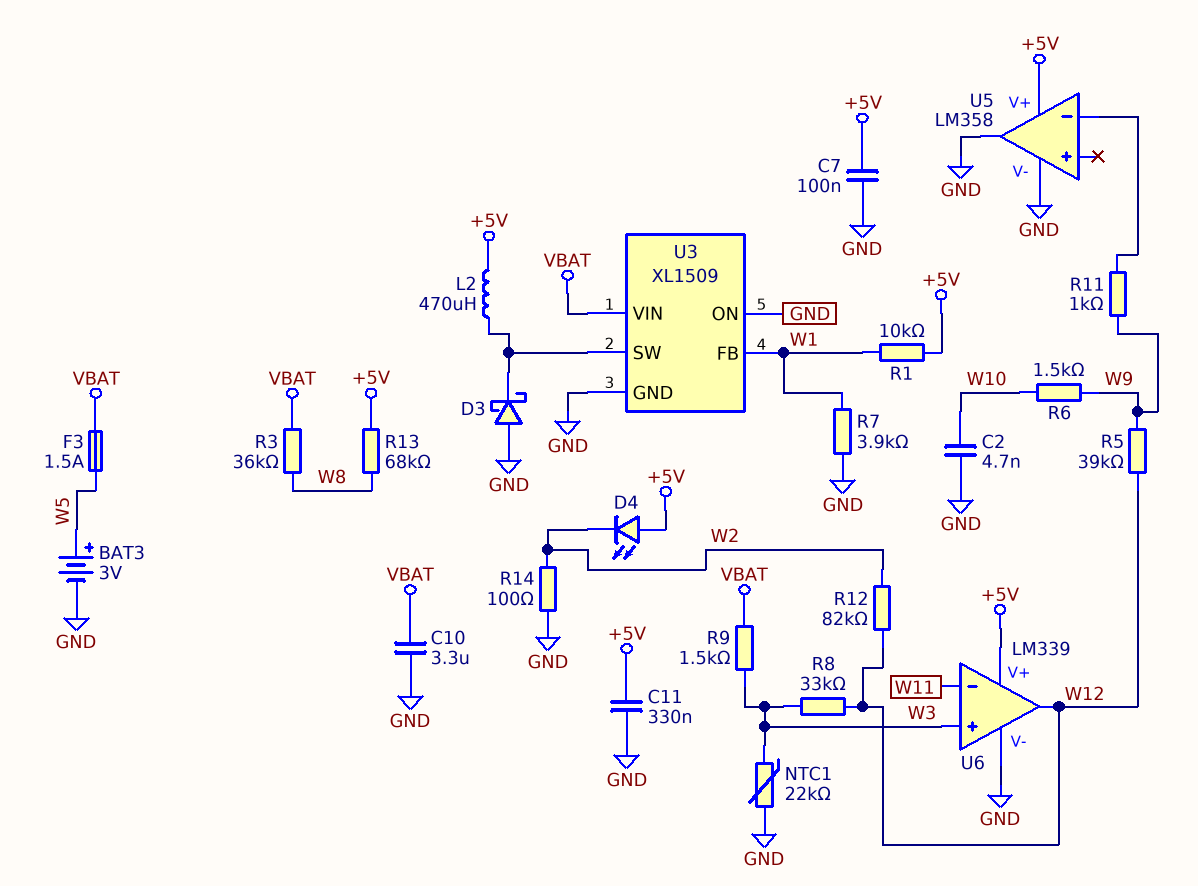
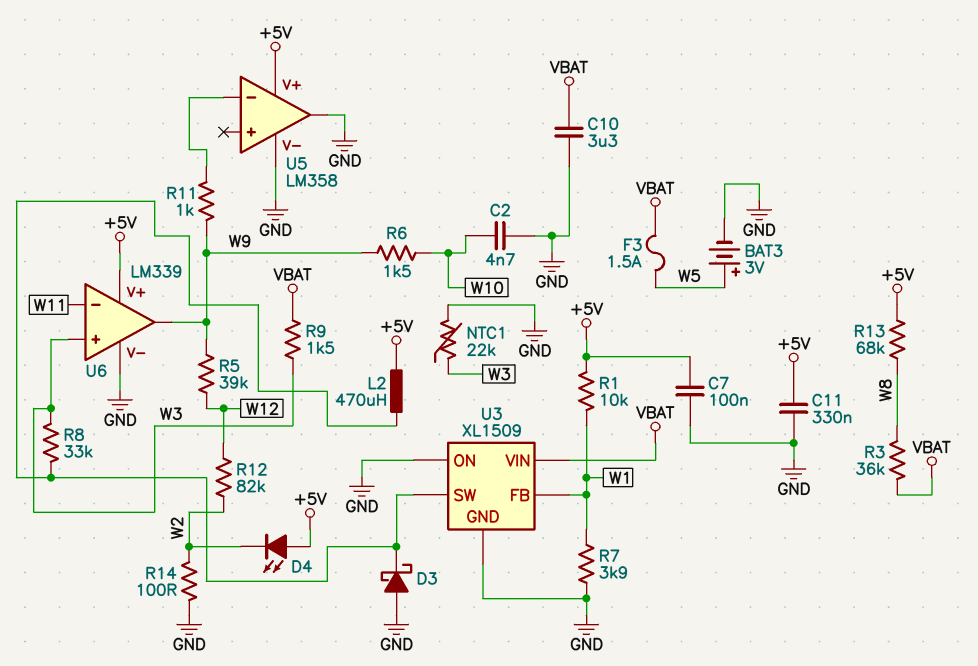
R8: 33k (W3, W12) -> 33k (U3/SW, W3)
U6 pin out: W12 -> W9

